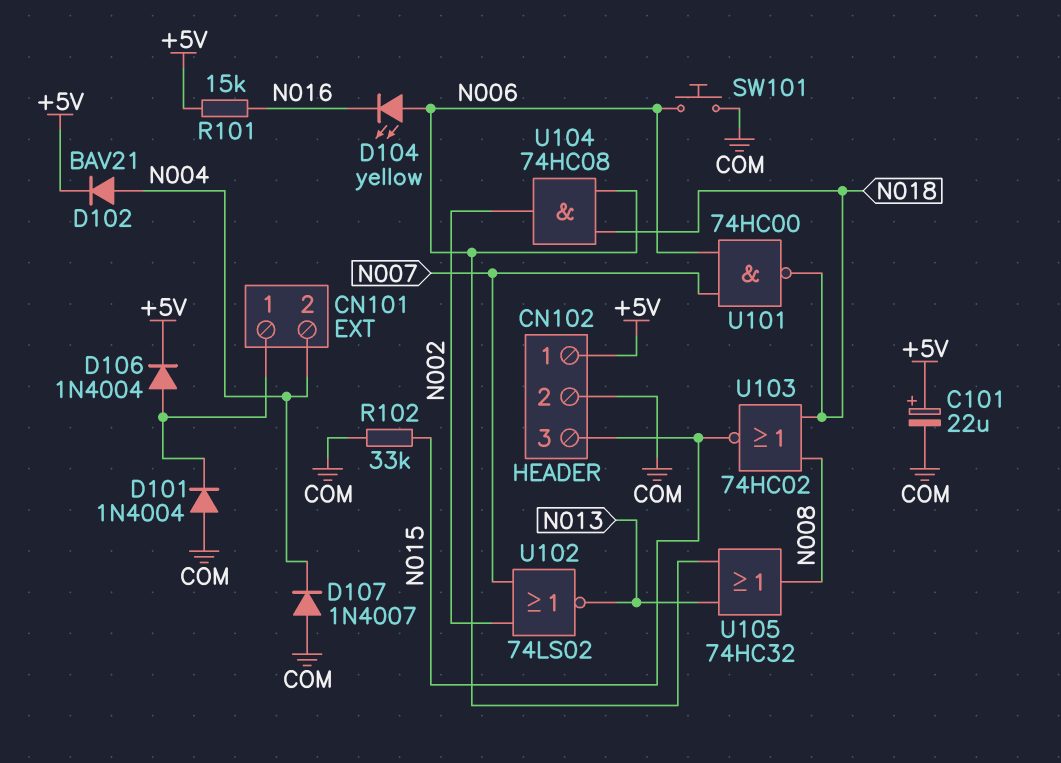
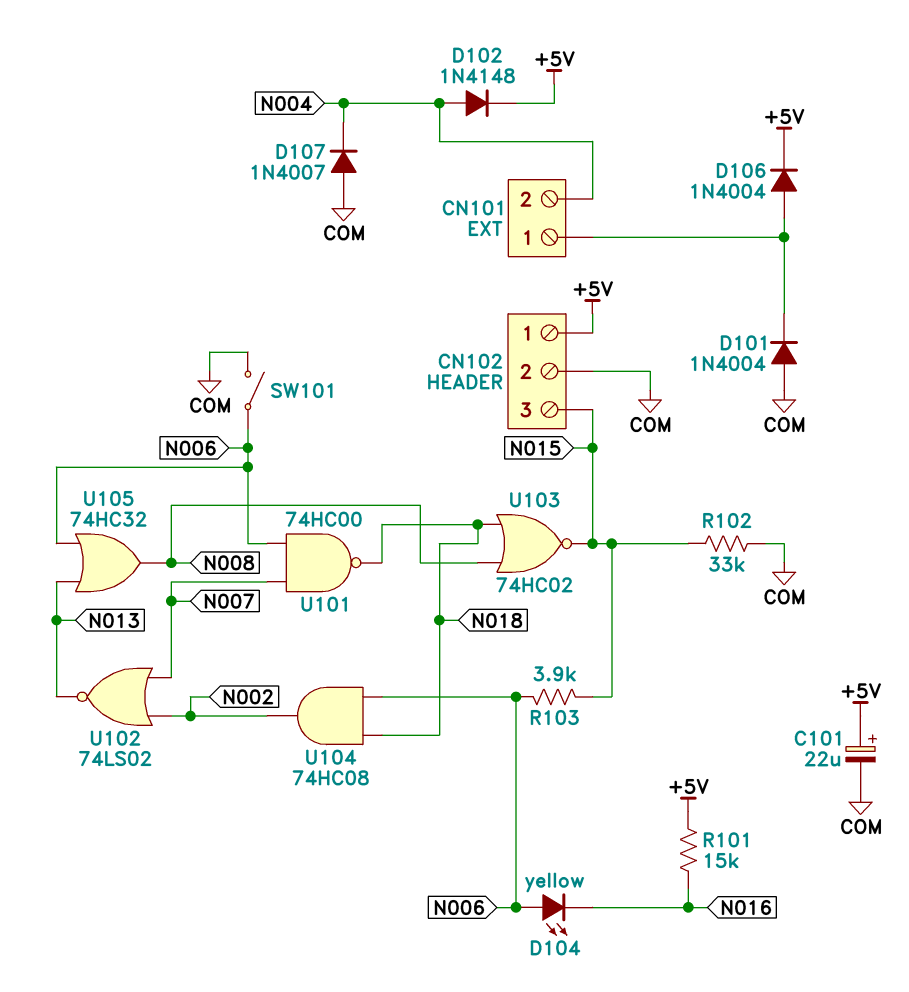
D102: diode BAV21 (A N004, K +5V) -> diode 1N4148 (A N004, K +5V)
R103: none -> 3.9k (N006, N015)
SW101: button (COM, N006) -> switch (COM, N006)

